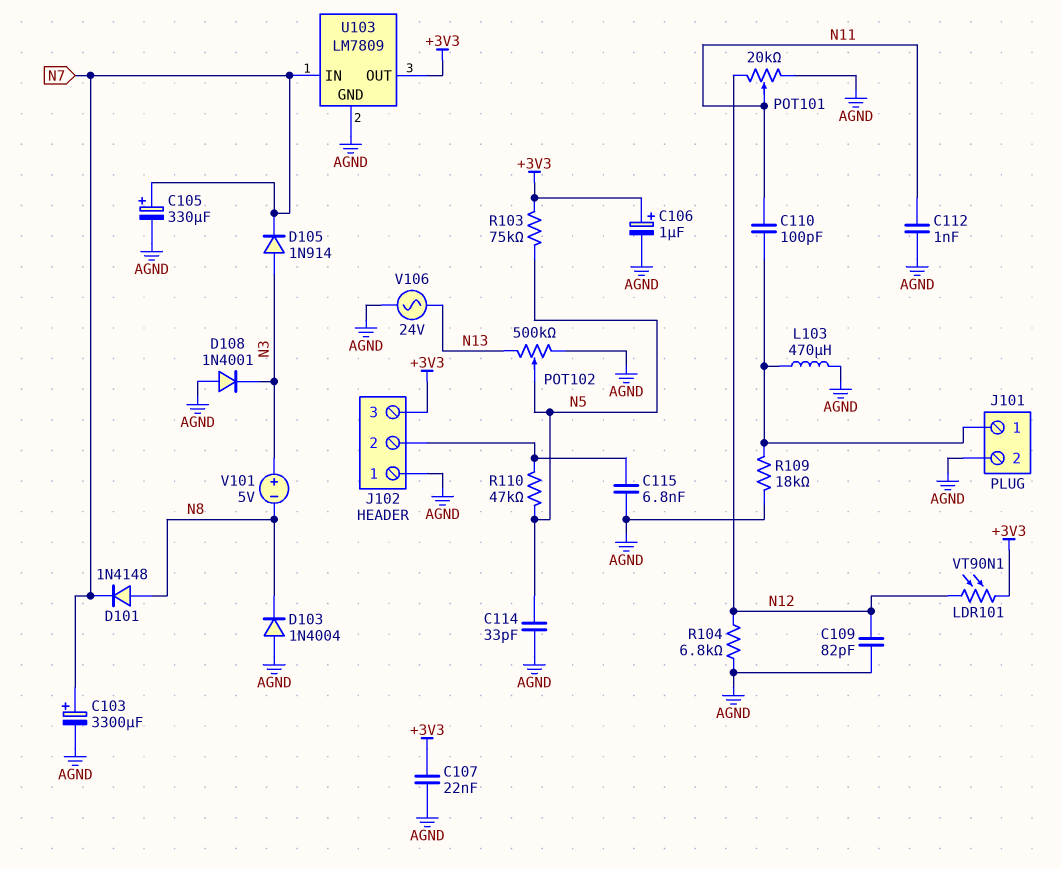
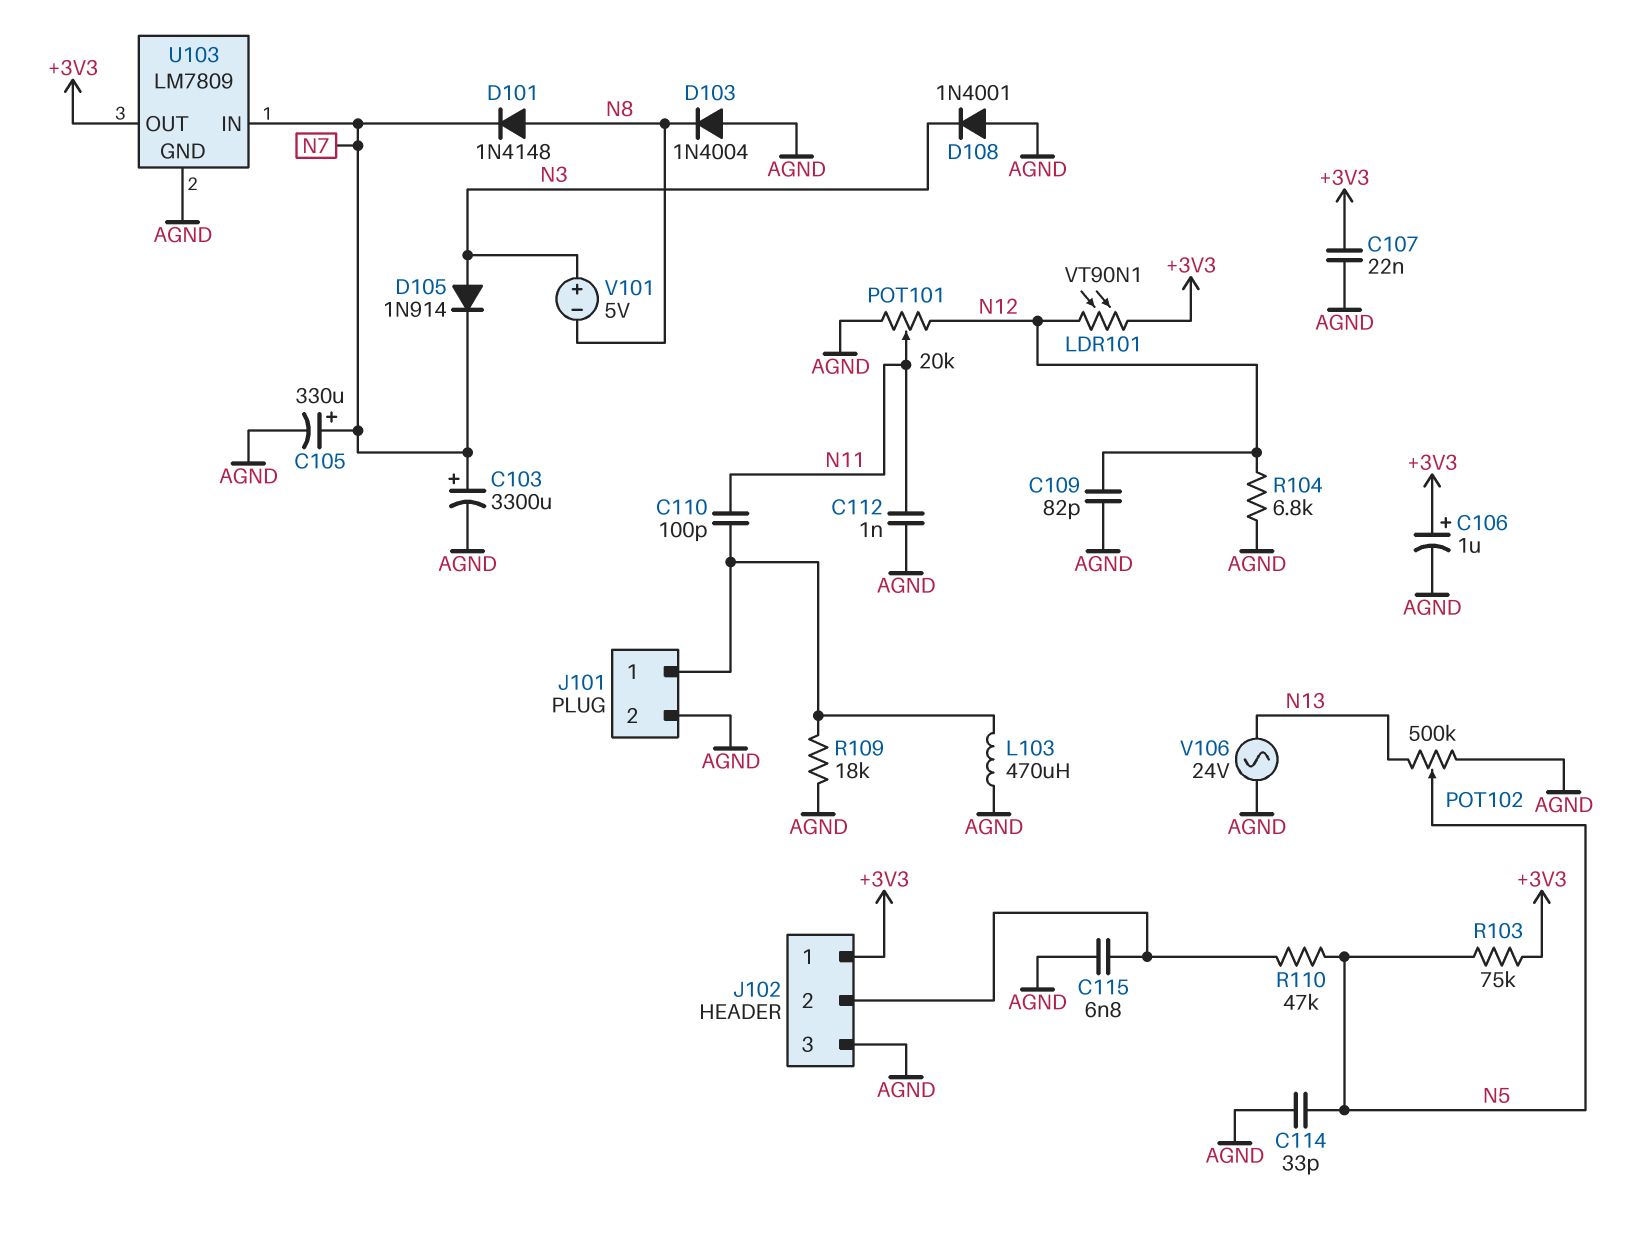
J102 pin 1: AGND -> +3V3
J102 pin 3: +3V3 -> AGND

